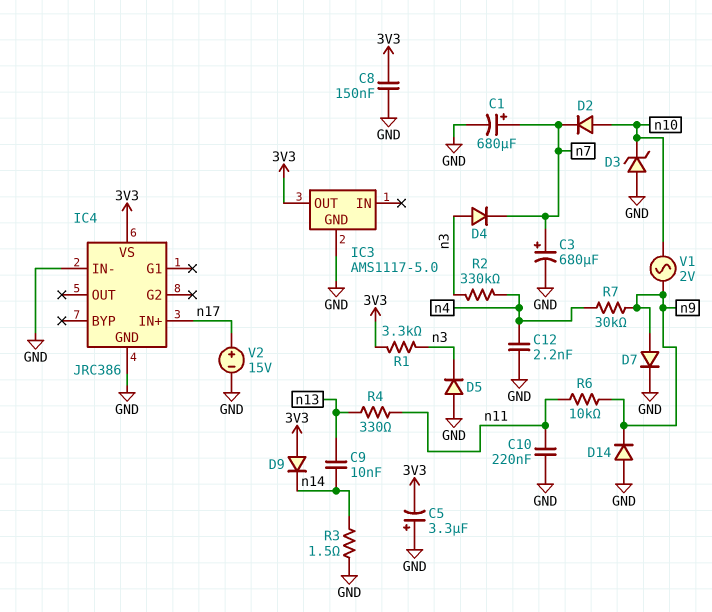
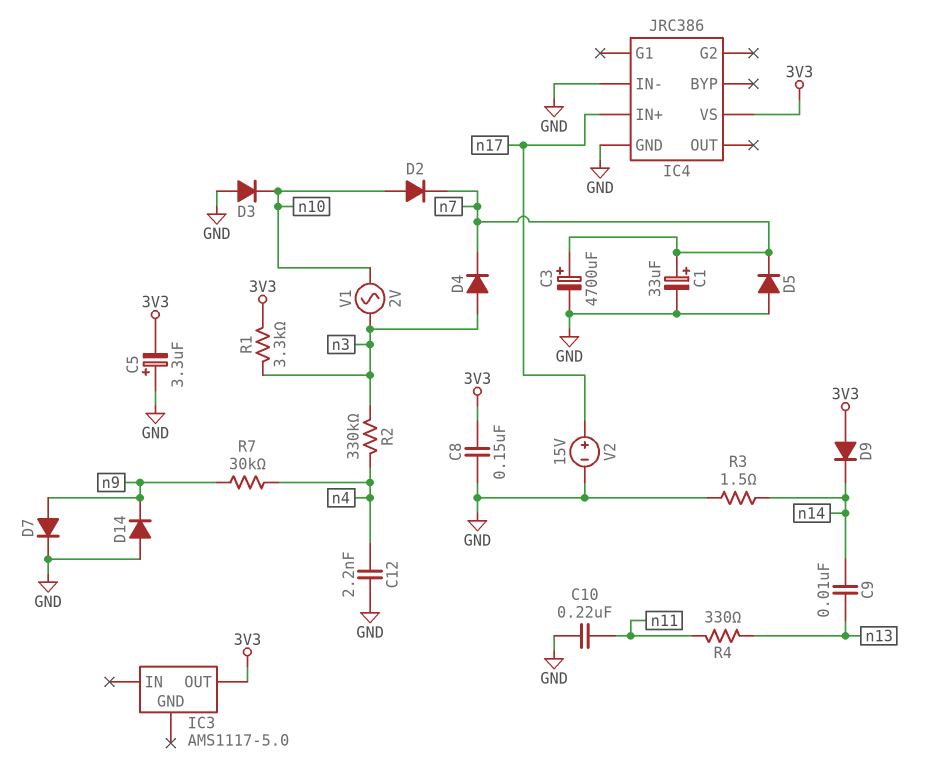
C1: 680uF (plus n7, minus GND) -> 33uF (plus n7, minus GND)
C3: 680uF (plus n7, minus GND) -> 4700uF (plus n7, minus GND)
D3: zener (A GND, K n10) -> diode (A GND, K n10)
D5: diode (A GND, K n3) -> diode (A GND, K n7)
IC3 pin GND: GND -> none
R6: 10k (n9, n11) -> none
V1: AC 2V (n9, n10) -> AC 2V (n3, n10)

